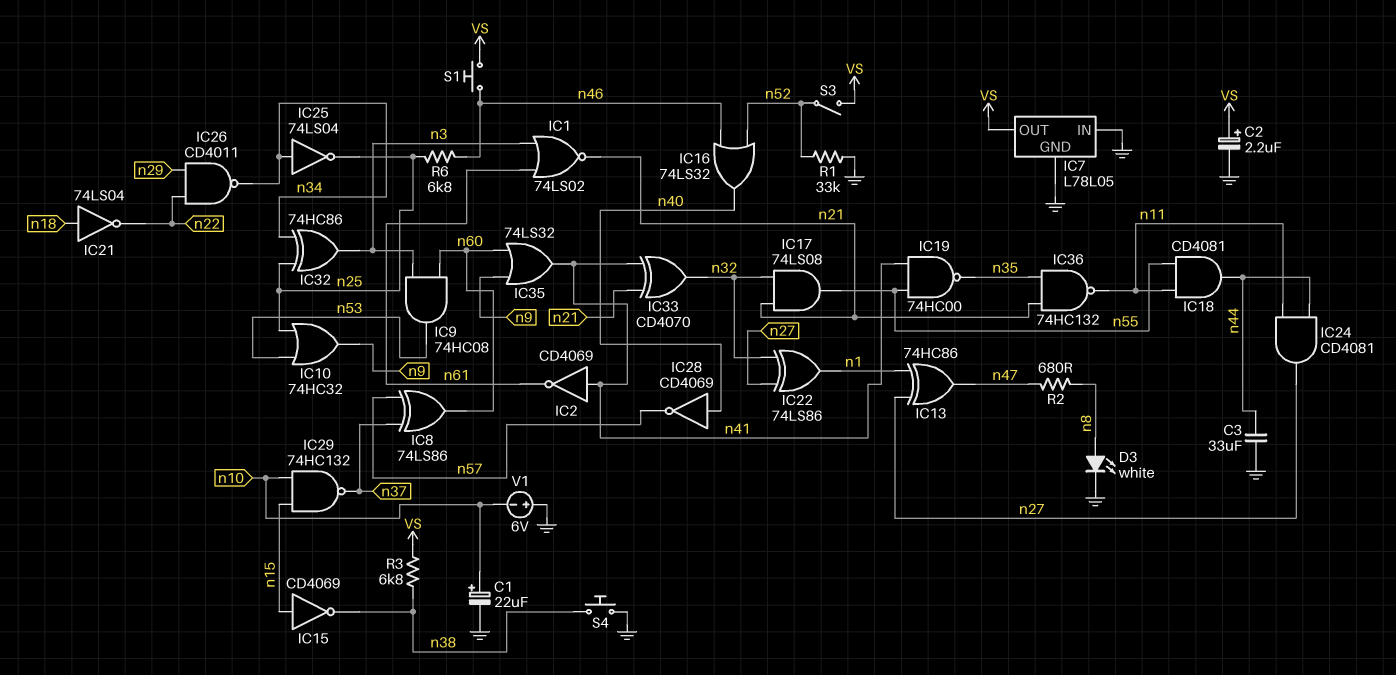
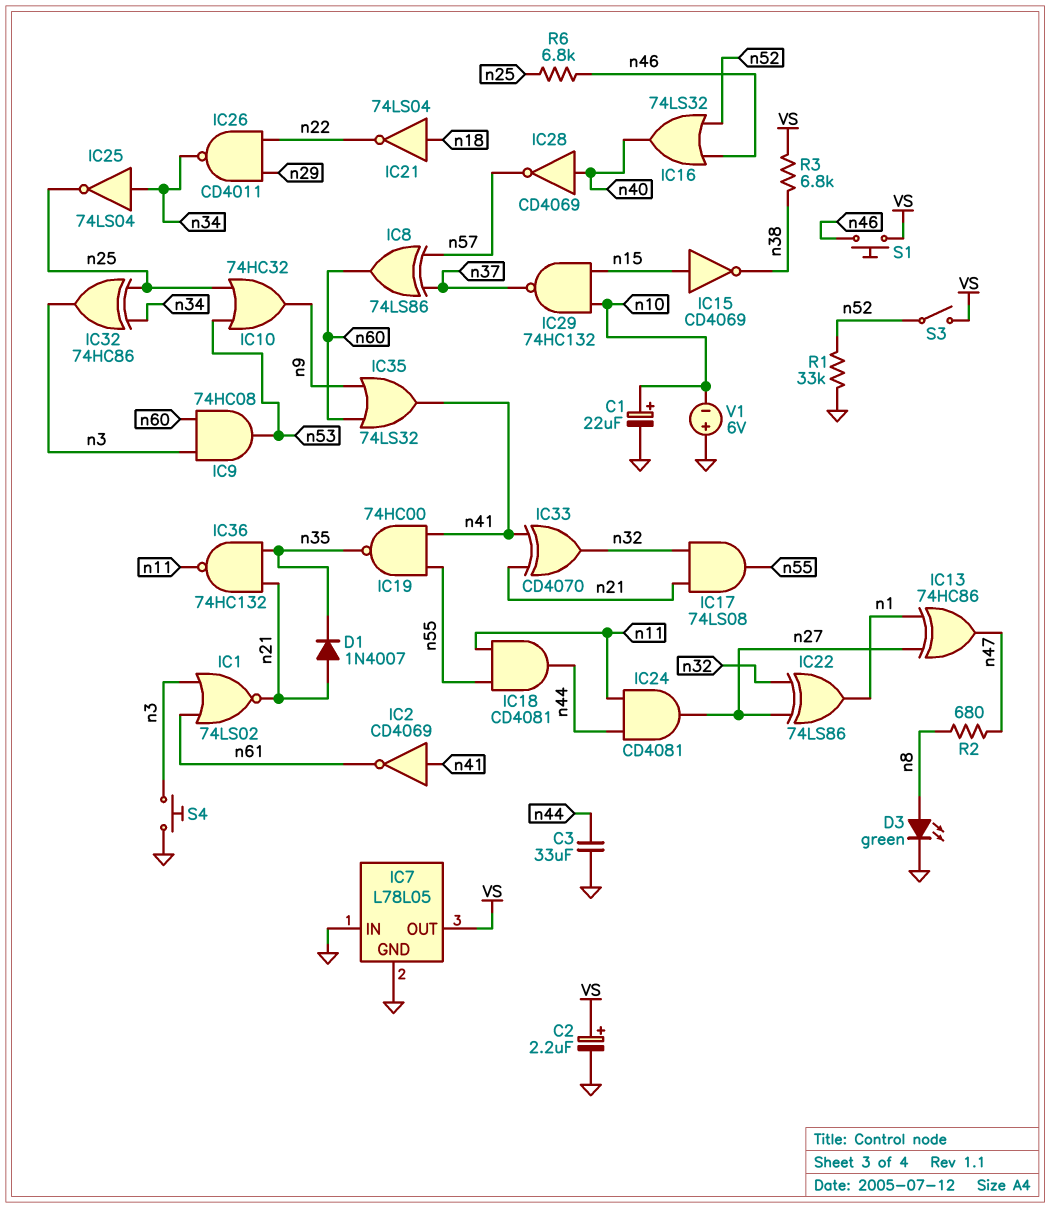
D1: none -> diode 1N4007 (A n21, K n35)
D3: LED white (A n8, K GND) -> LED green (A n8, K GND)
S4: button (GND, n38) -> button (GND, n3)

